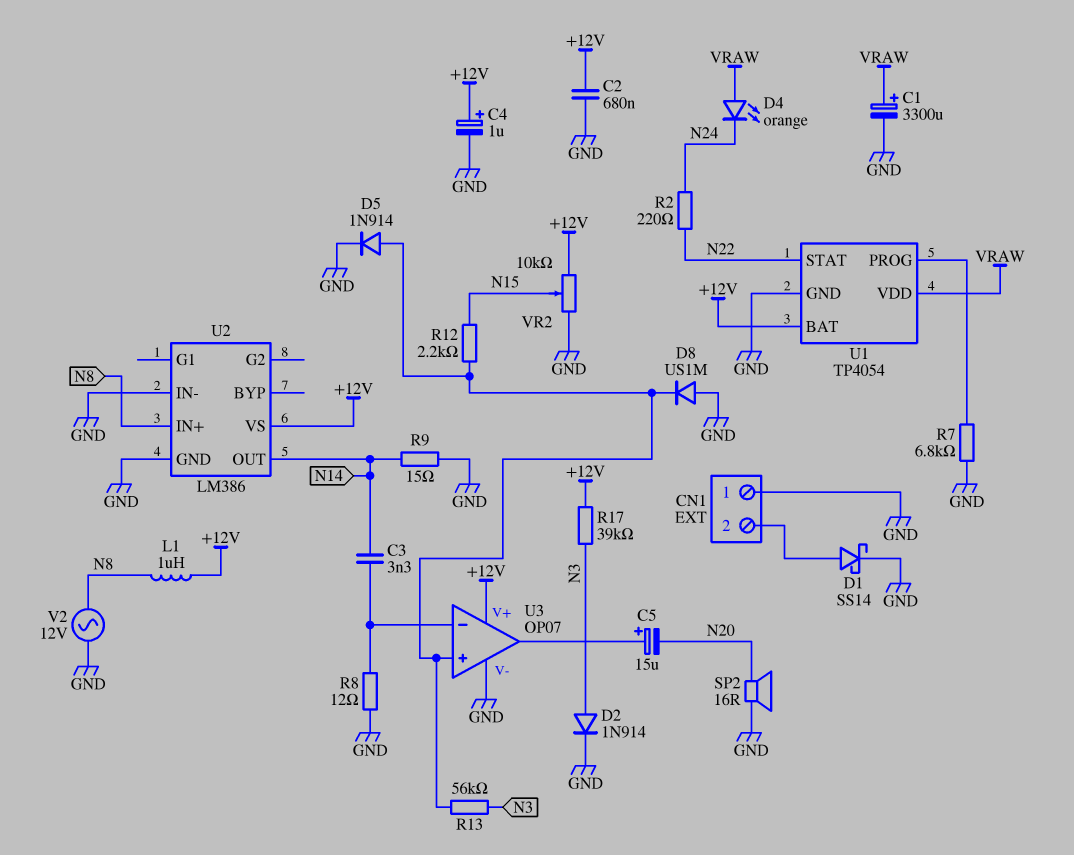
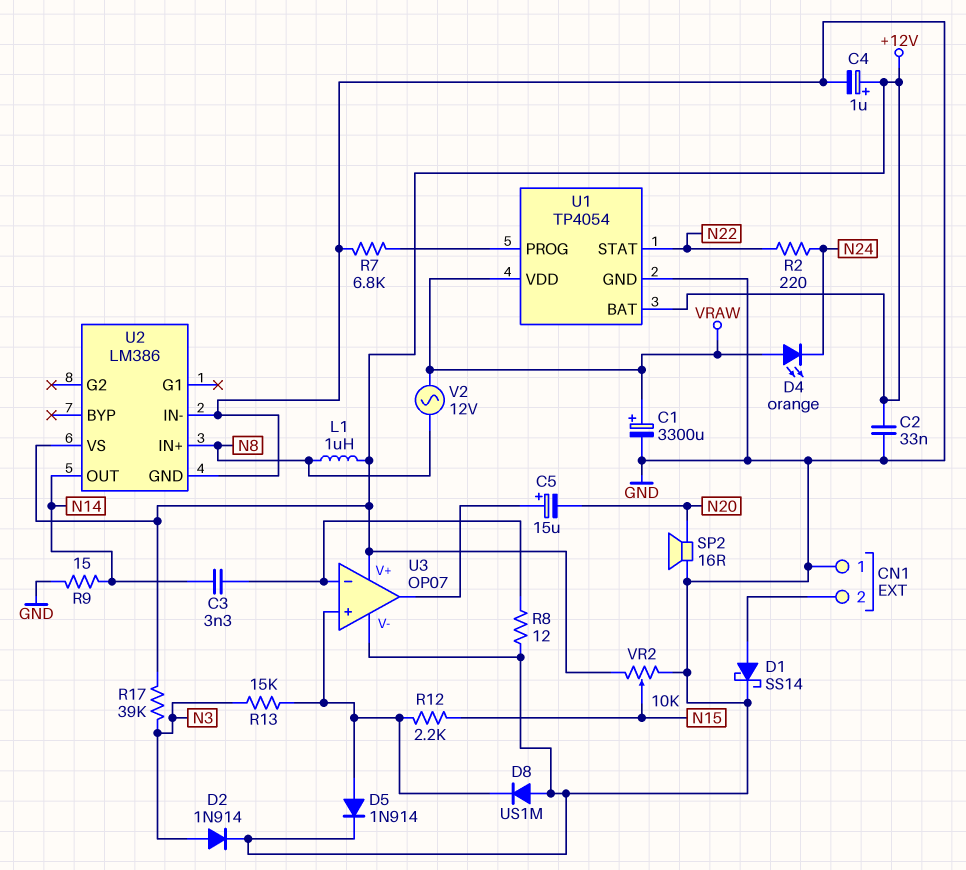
C2: 680nF (+12V, GND) -> 33nF (+12V, GND)
R13: 56k (N3, U3/in+) -> 15k (N3, U3/in+)
V2: AC 12V (GND, N8) -> AC 12V (N8, VRAW)

